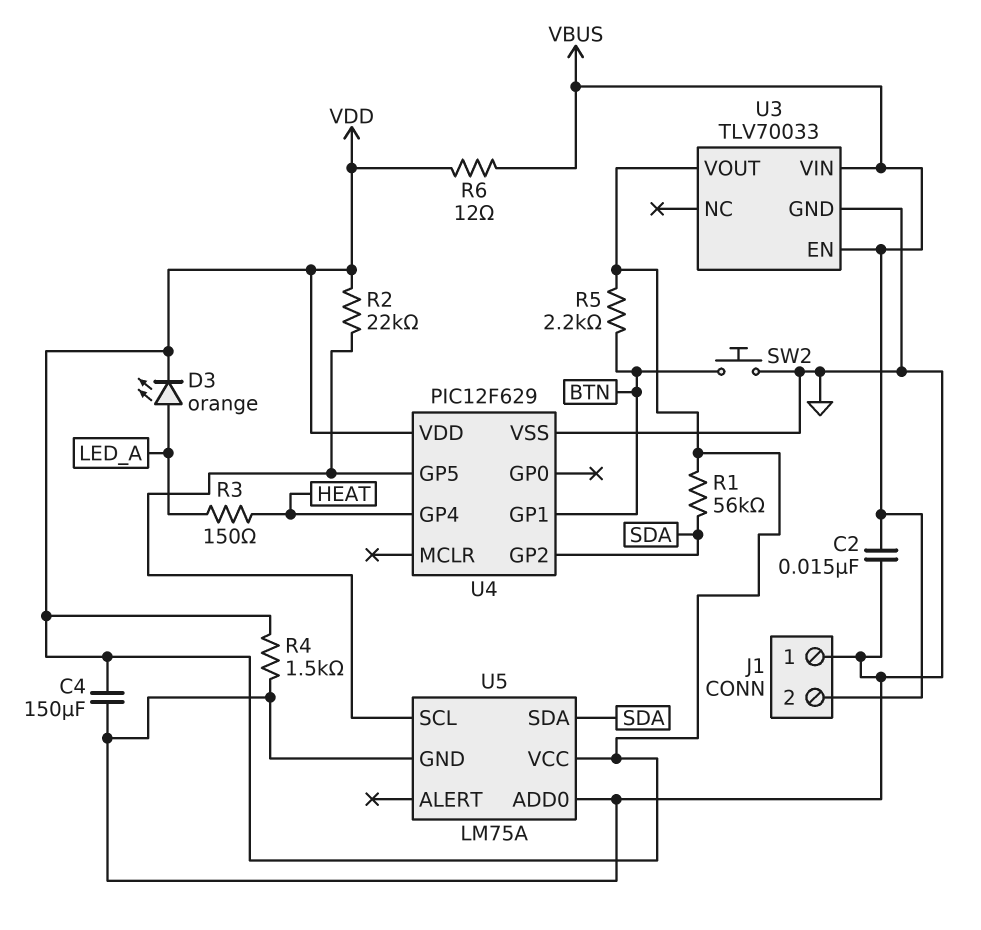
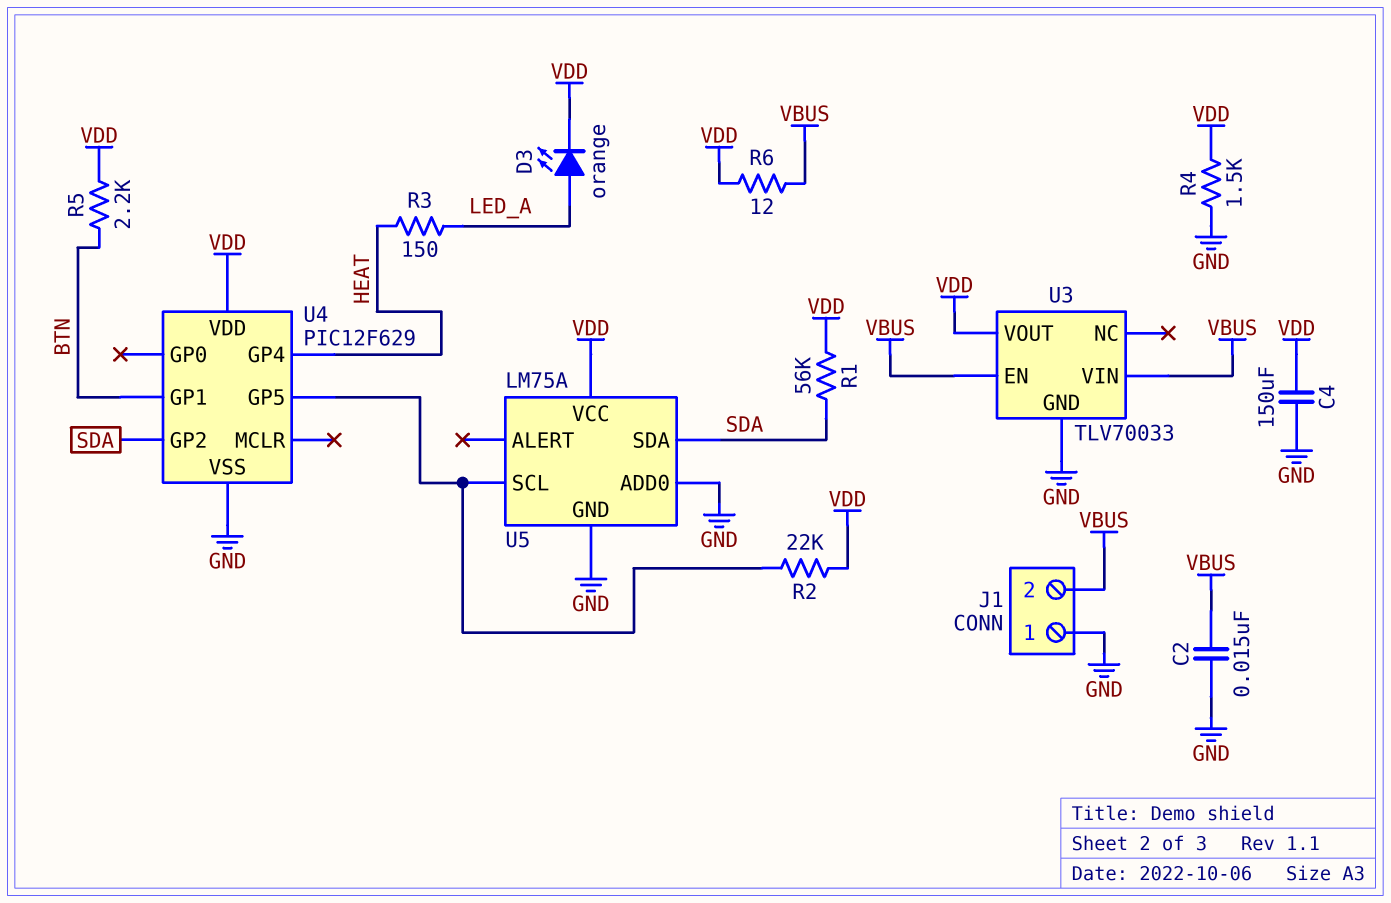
SW2: button (BTN, GND) -> none

